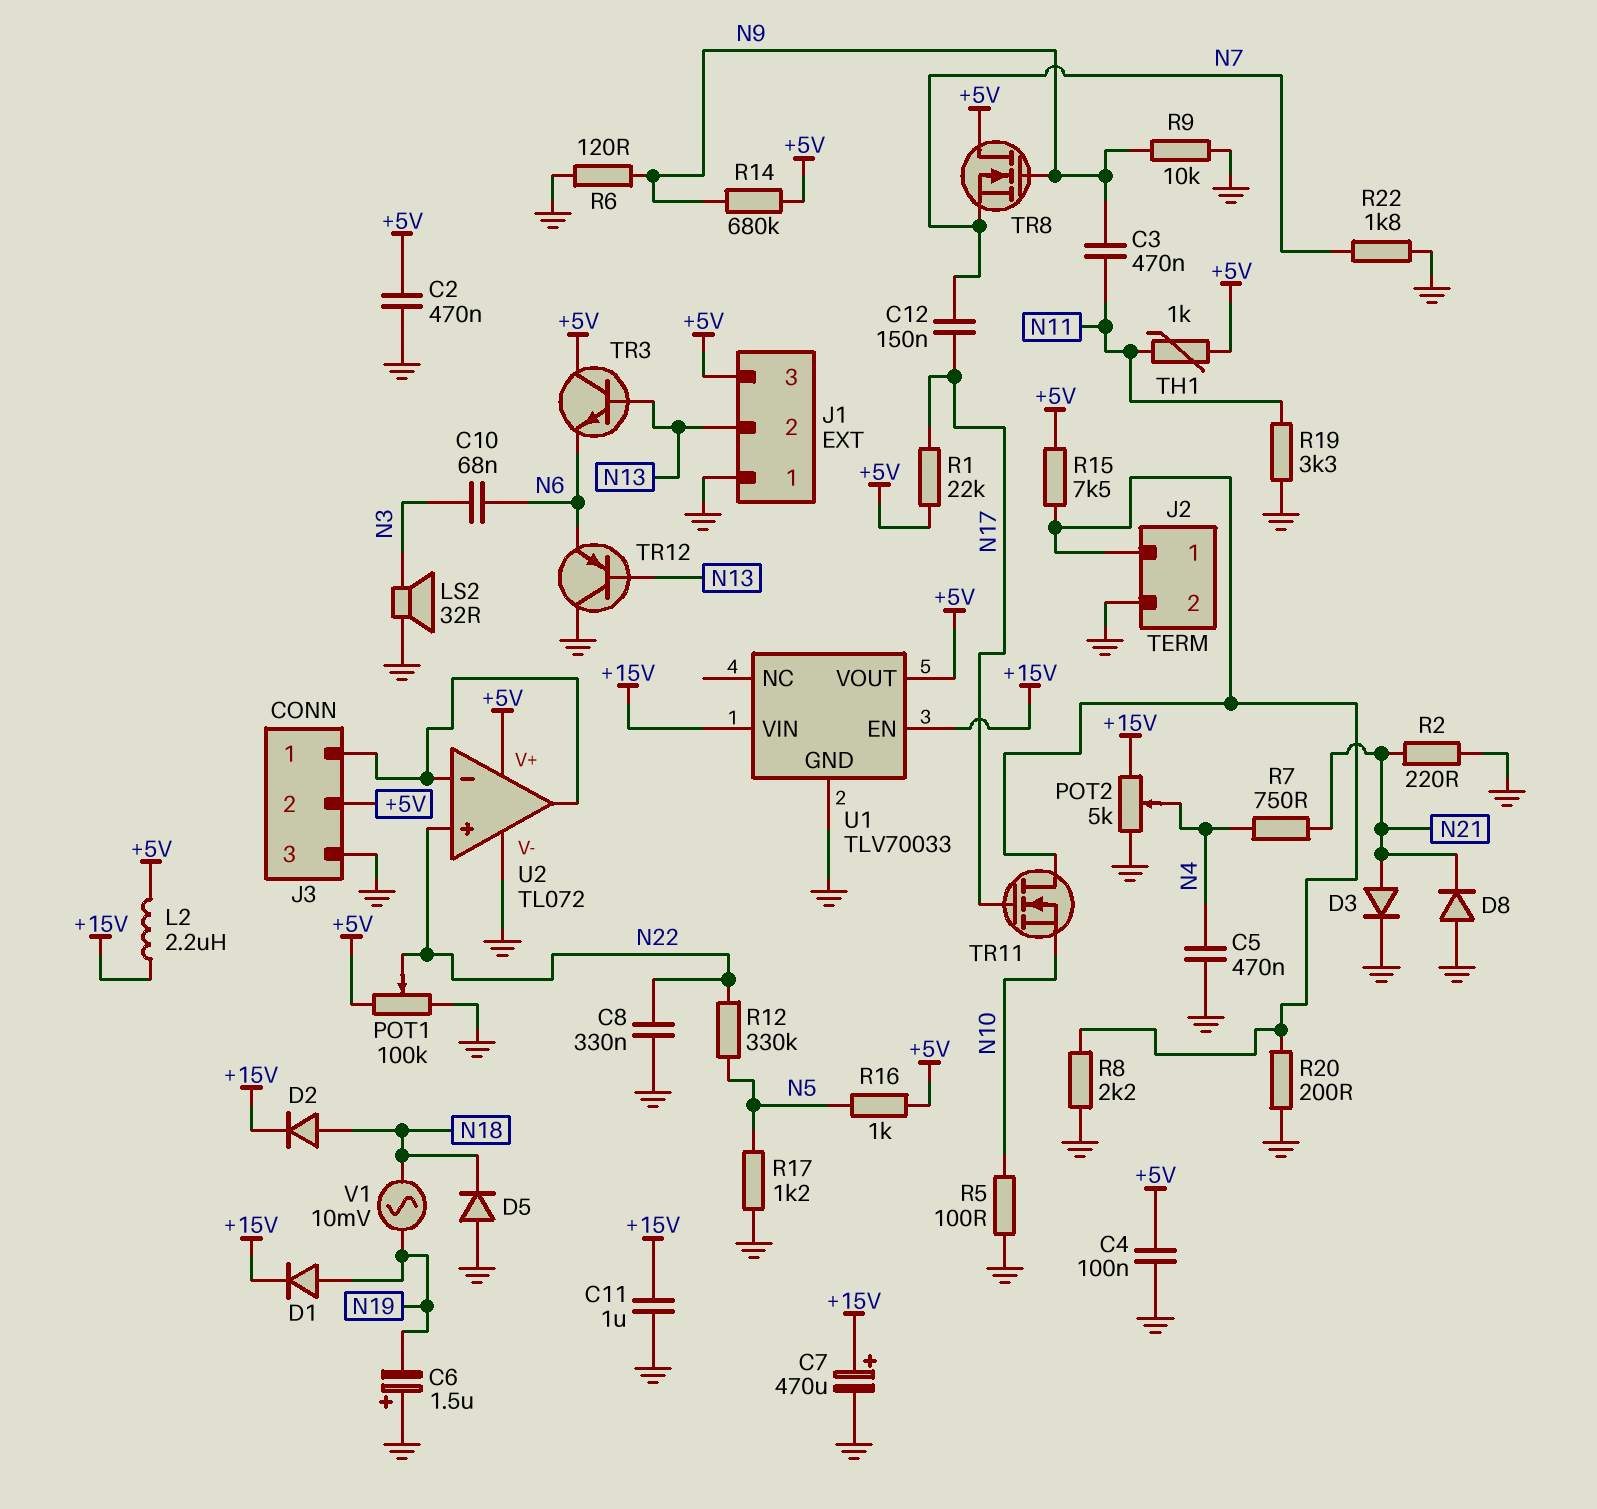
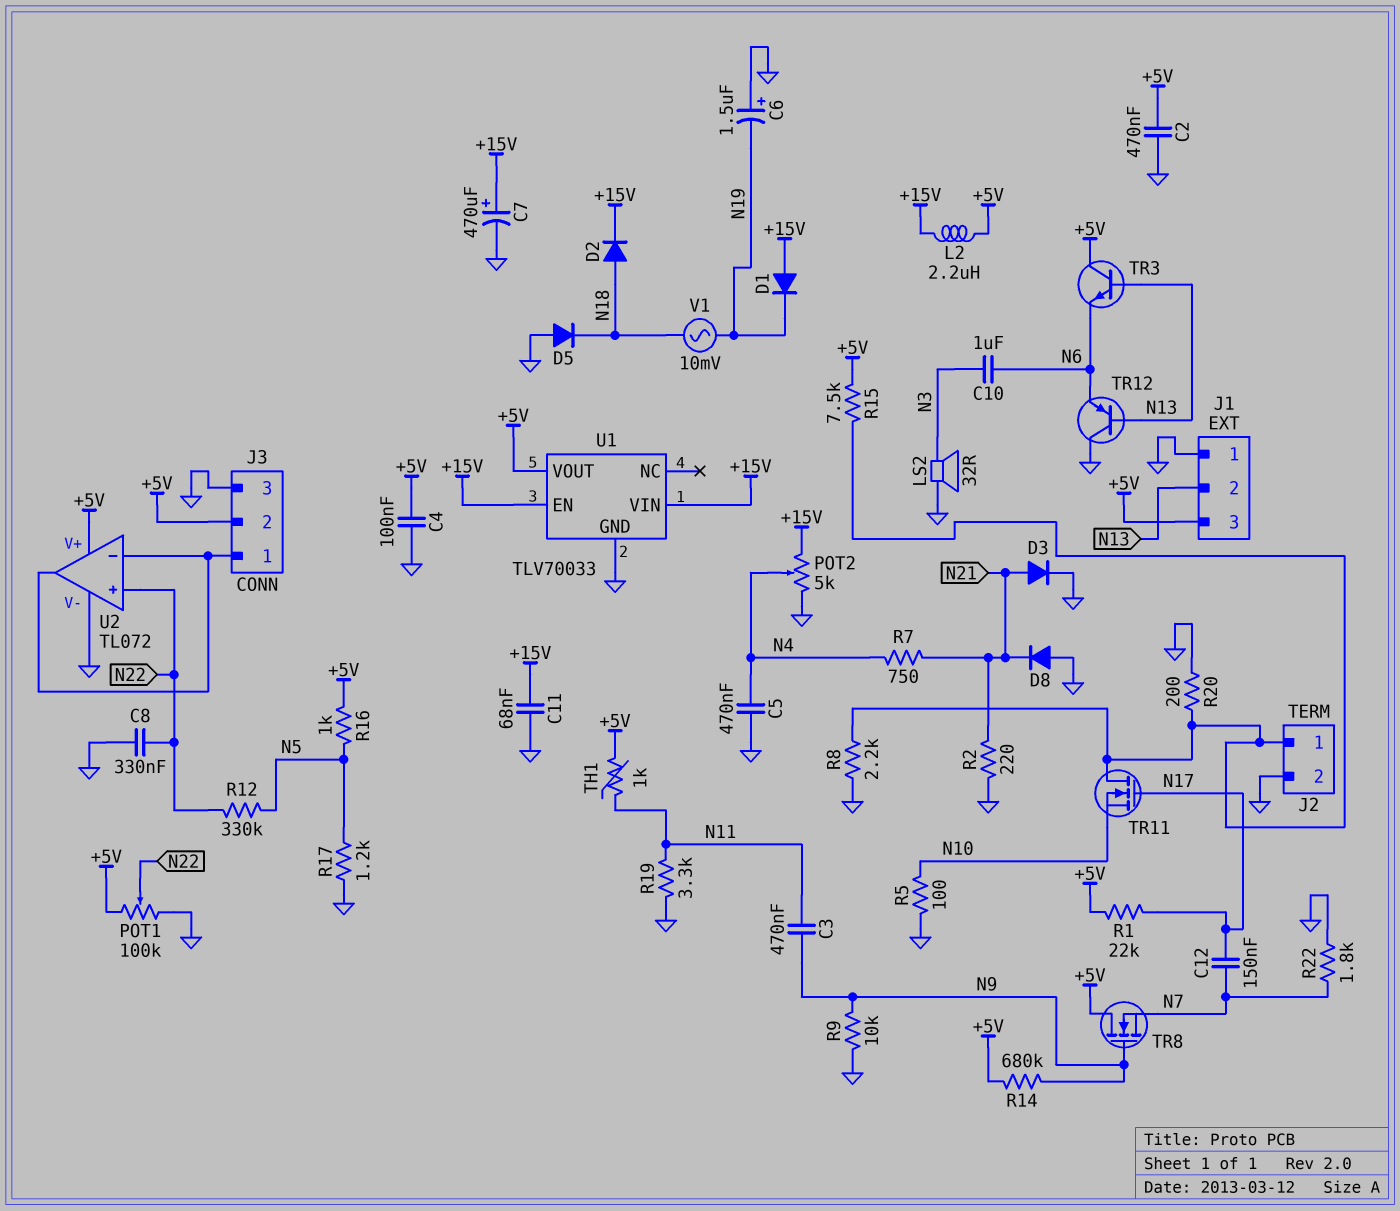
C10: 68nF (N3, N6) -> 1uF (N3, N6)
C11: 1uF (+15V, GND) -> 68nF (+15V, GND)
D1: diode (A N19, K +15V) -> diode (A +15V, K N19)
R6: 120 (GND, N9) -> none

